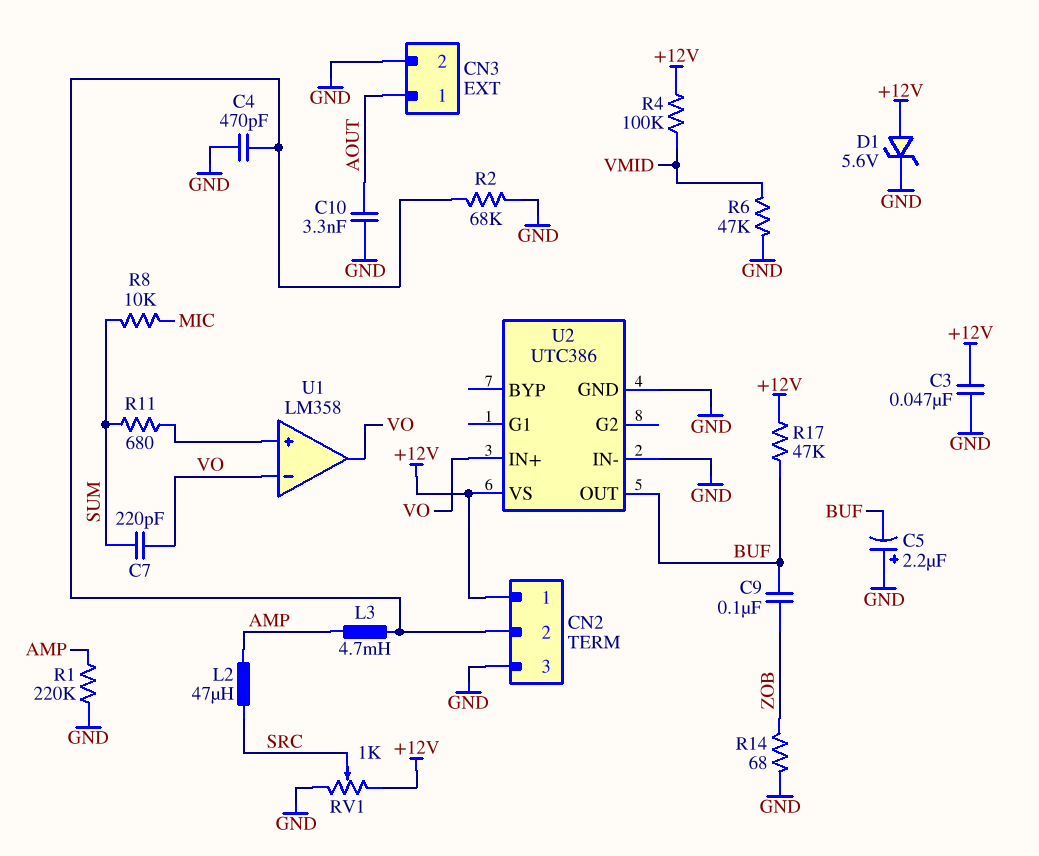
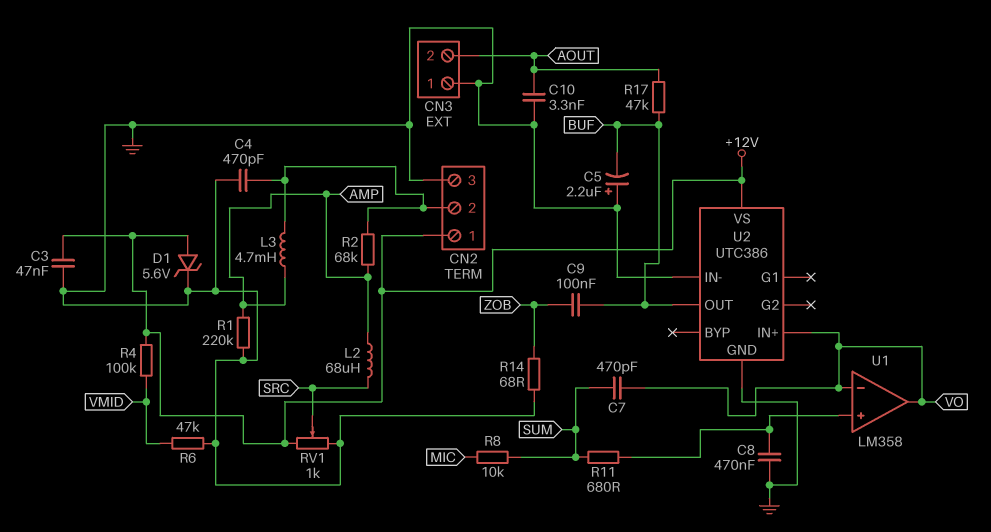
C7: 220pF (SUM, VO) -> 470pF (SUM, VO)
C8: none -> 470nF (GND, U1/in+)
CN3 pin 1: AOUT -> GND
CN3 pin 2: GND -> AOUT
L2: 47uH (AMP, SRC) -> 68uH (AMP, SRC)
R2: 68k (CN2/2, GND) -> 68k (AMP, CN2/2)
R17: 47k (+12V, BUF) -> 47k (AOUT, BUF)

